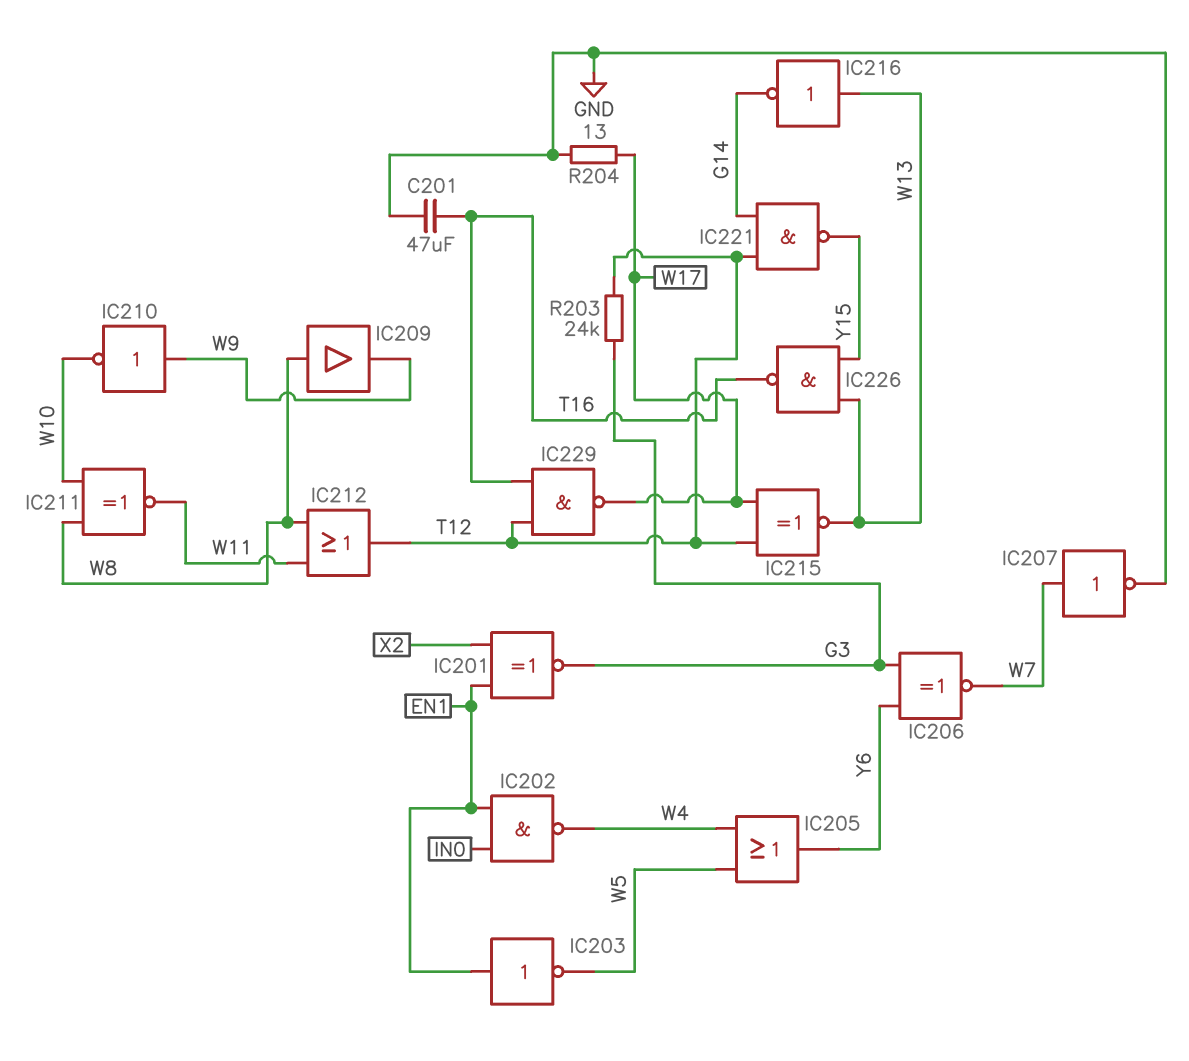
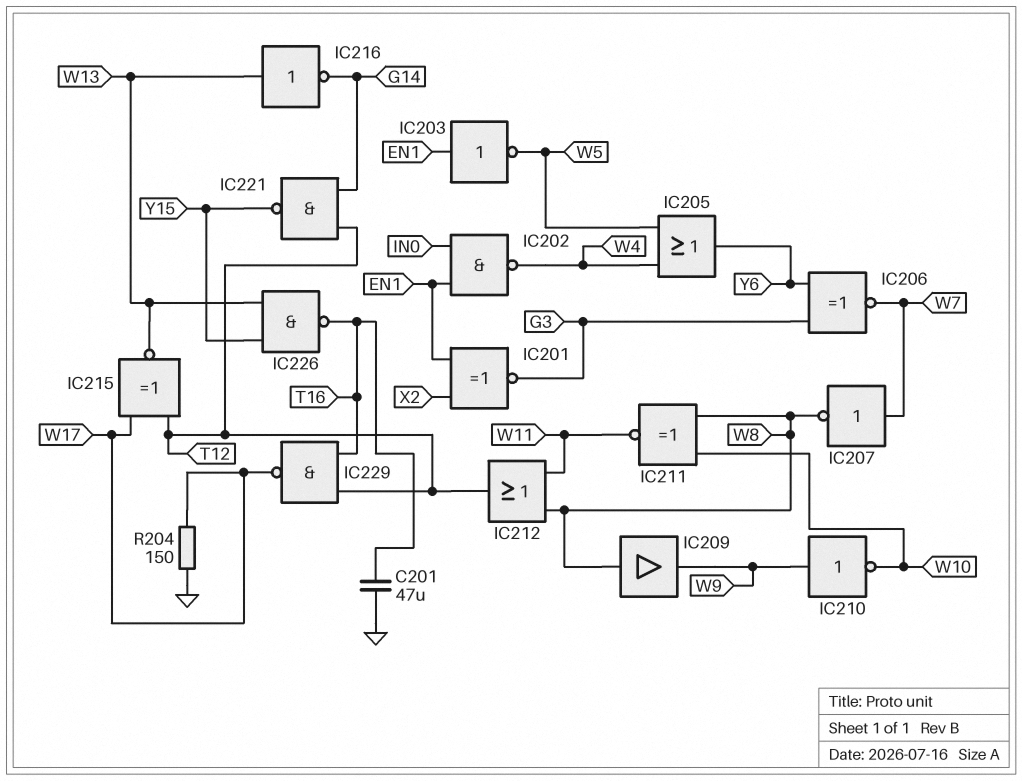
IC207: NOT (in W7, out GND) -> NOT (in W7, out W8)
R203: 24k (G3, T12) -> none
R204: 13 (GND, W17) -> 150 (GND, W17)

